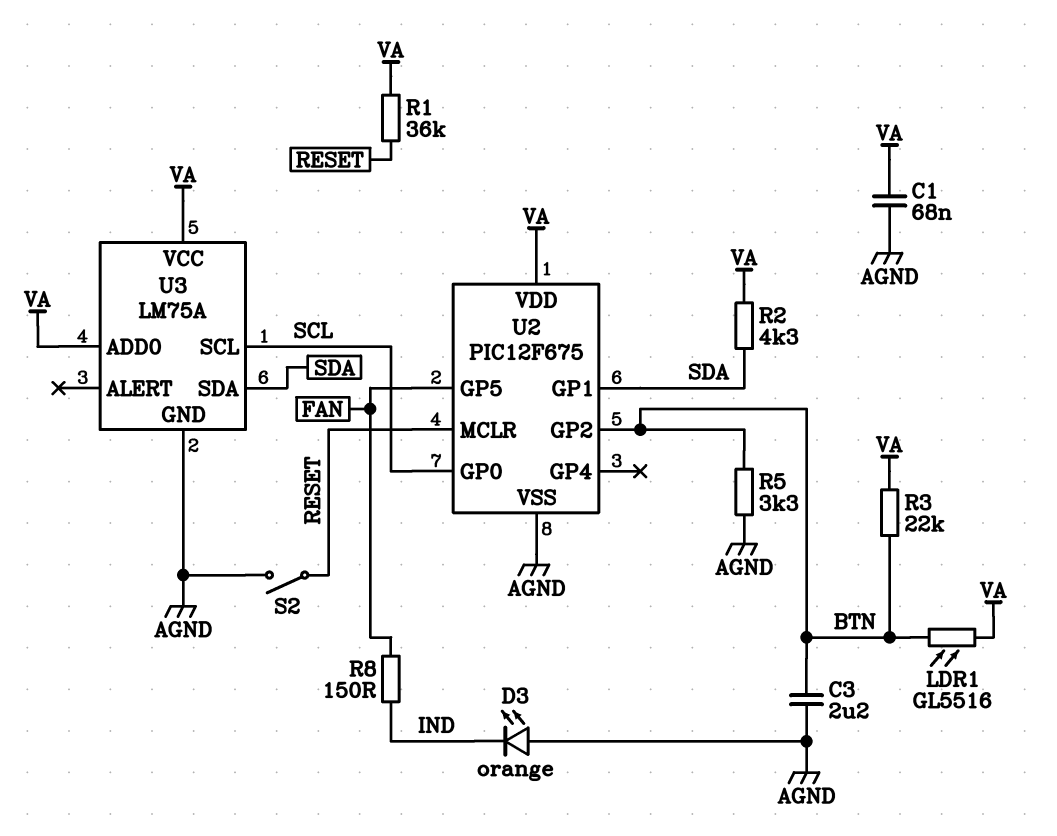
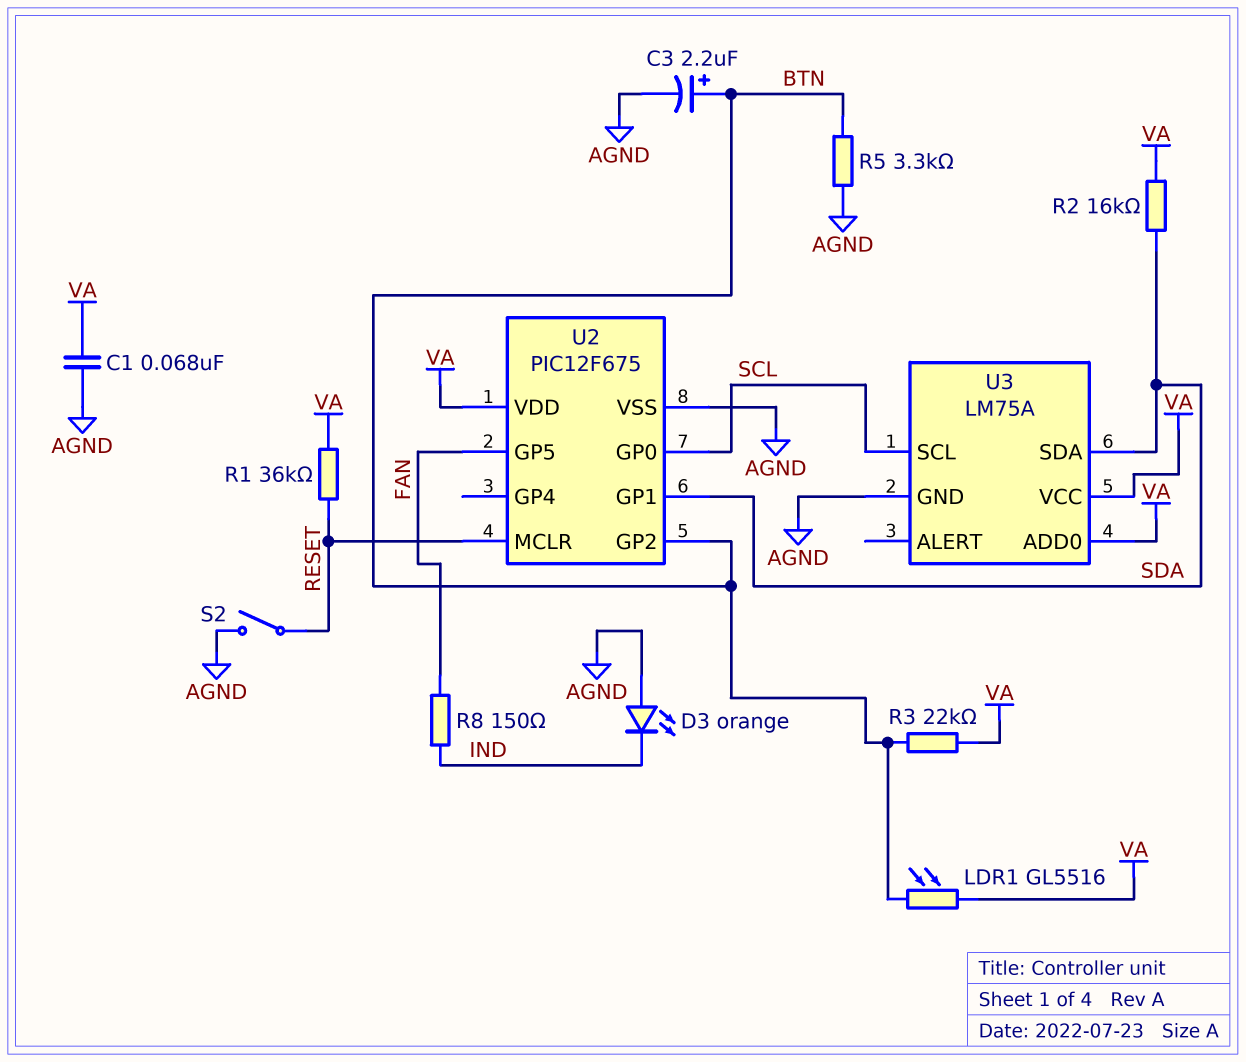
C3: 2.2uF (AGND, BTN) -> 2.2uF (plus BTN, minus AGND)
R2: 4.3k (SDA, VA) -> 16k (SDA, VA)

